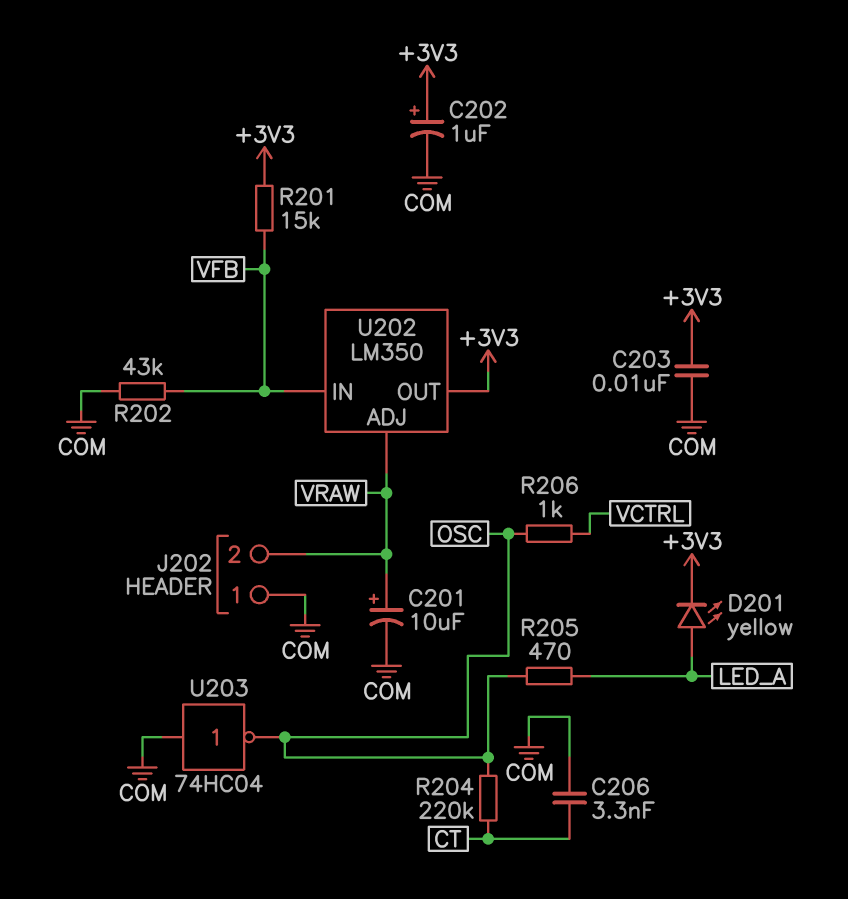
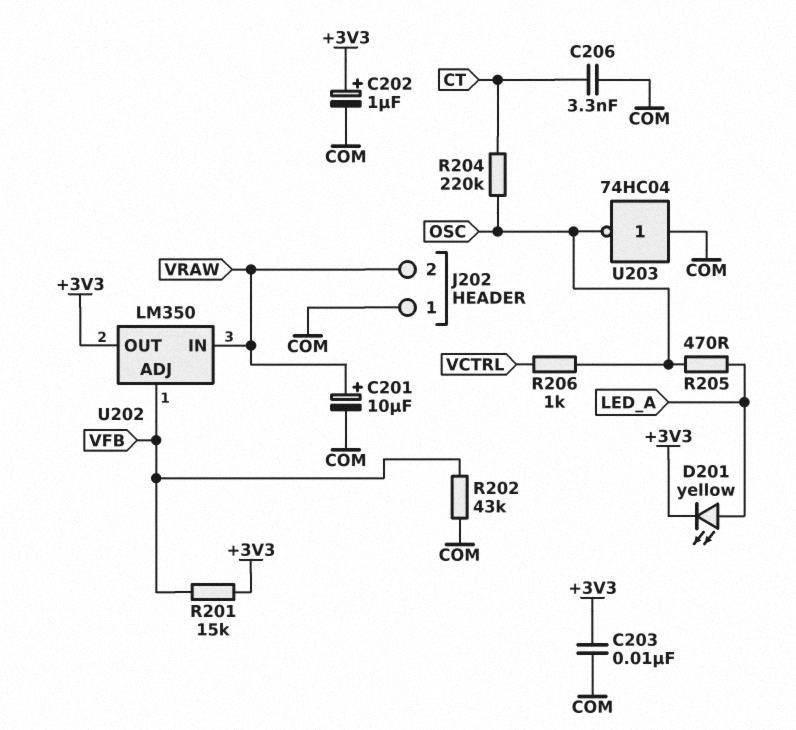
U202 pin ADJ: VRAW -> VFB
U202 pin IN: VFB -> VRAW

